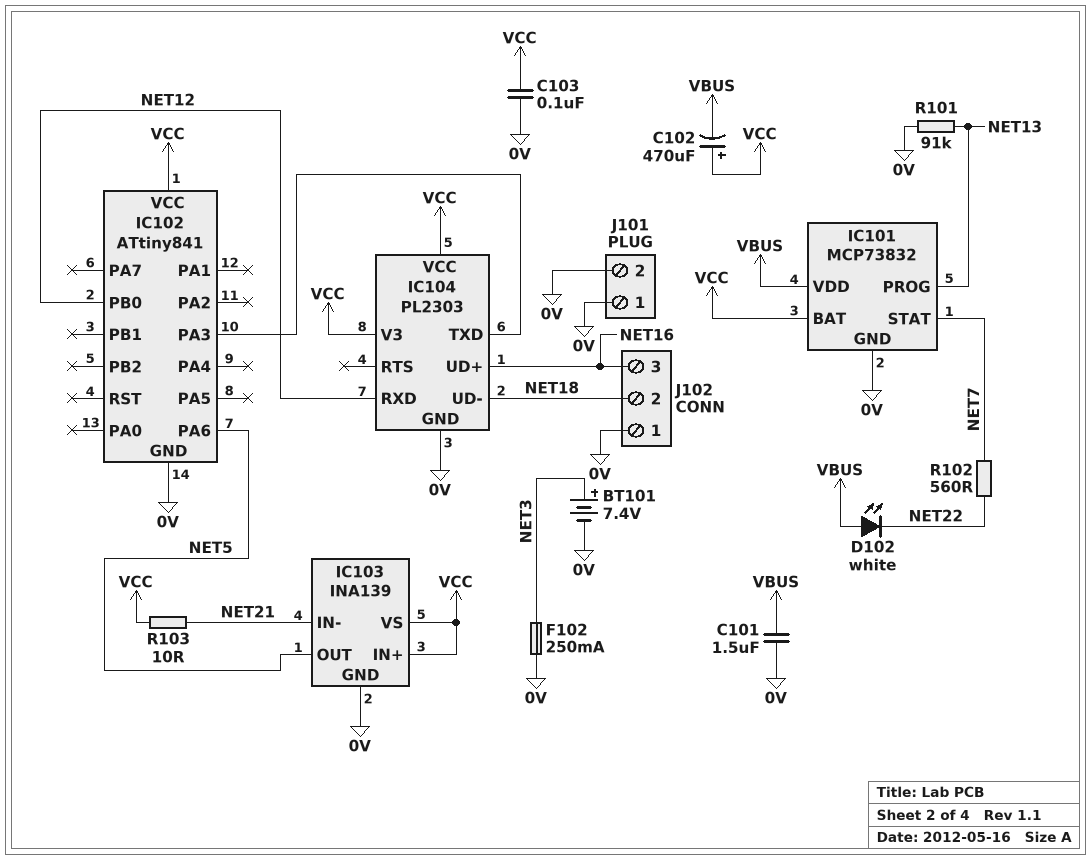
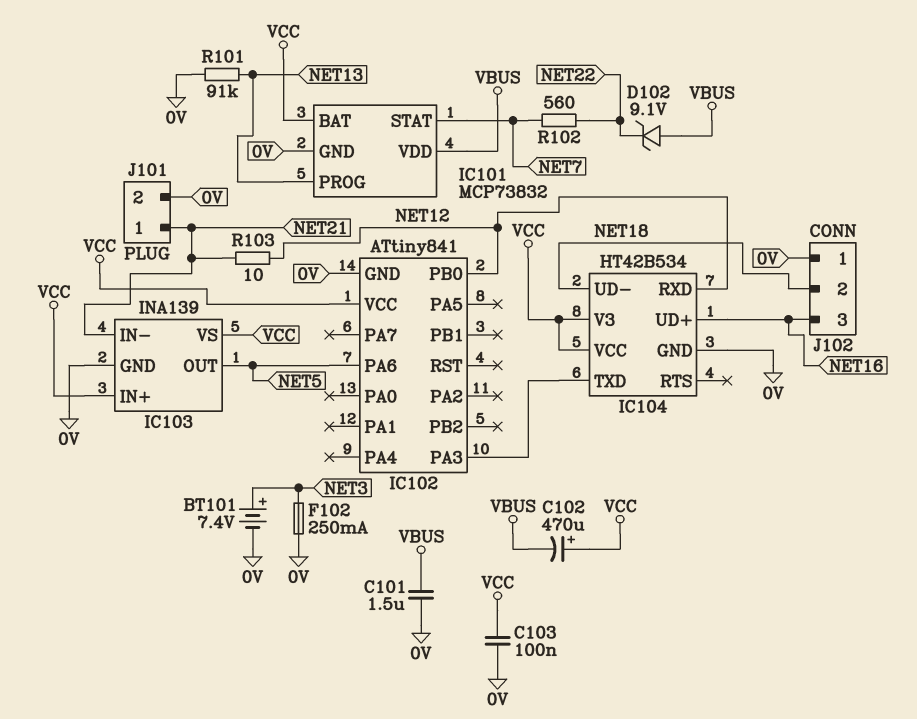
D102: LED white (A VBUS, K NET22) -> zener 9.1V (A VBUS, K NET22)
IC104: PL2303 -> HT42B534
J101 pin 1: 0V -> NET21
R103: 10 (NET21, VCC) -> 10 (NET12, NET21)

